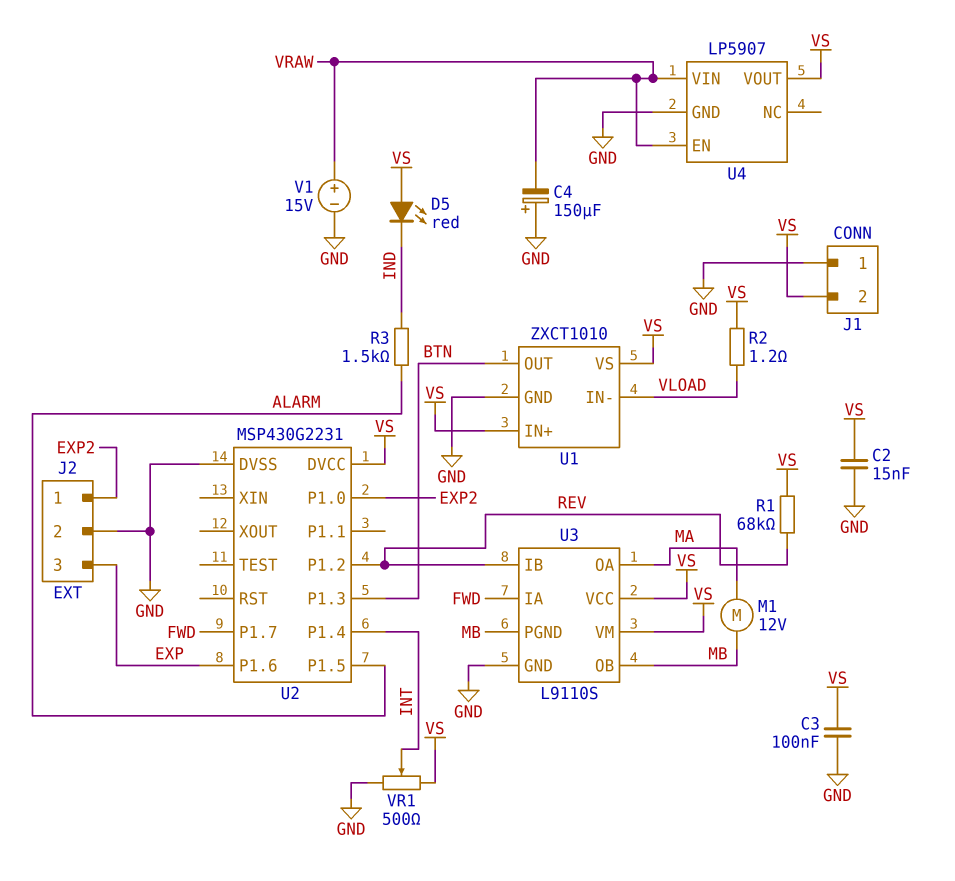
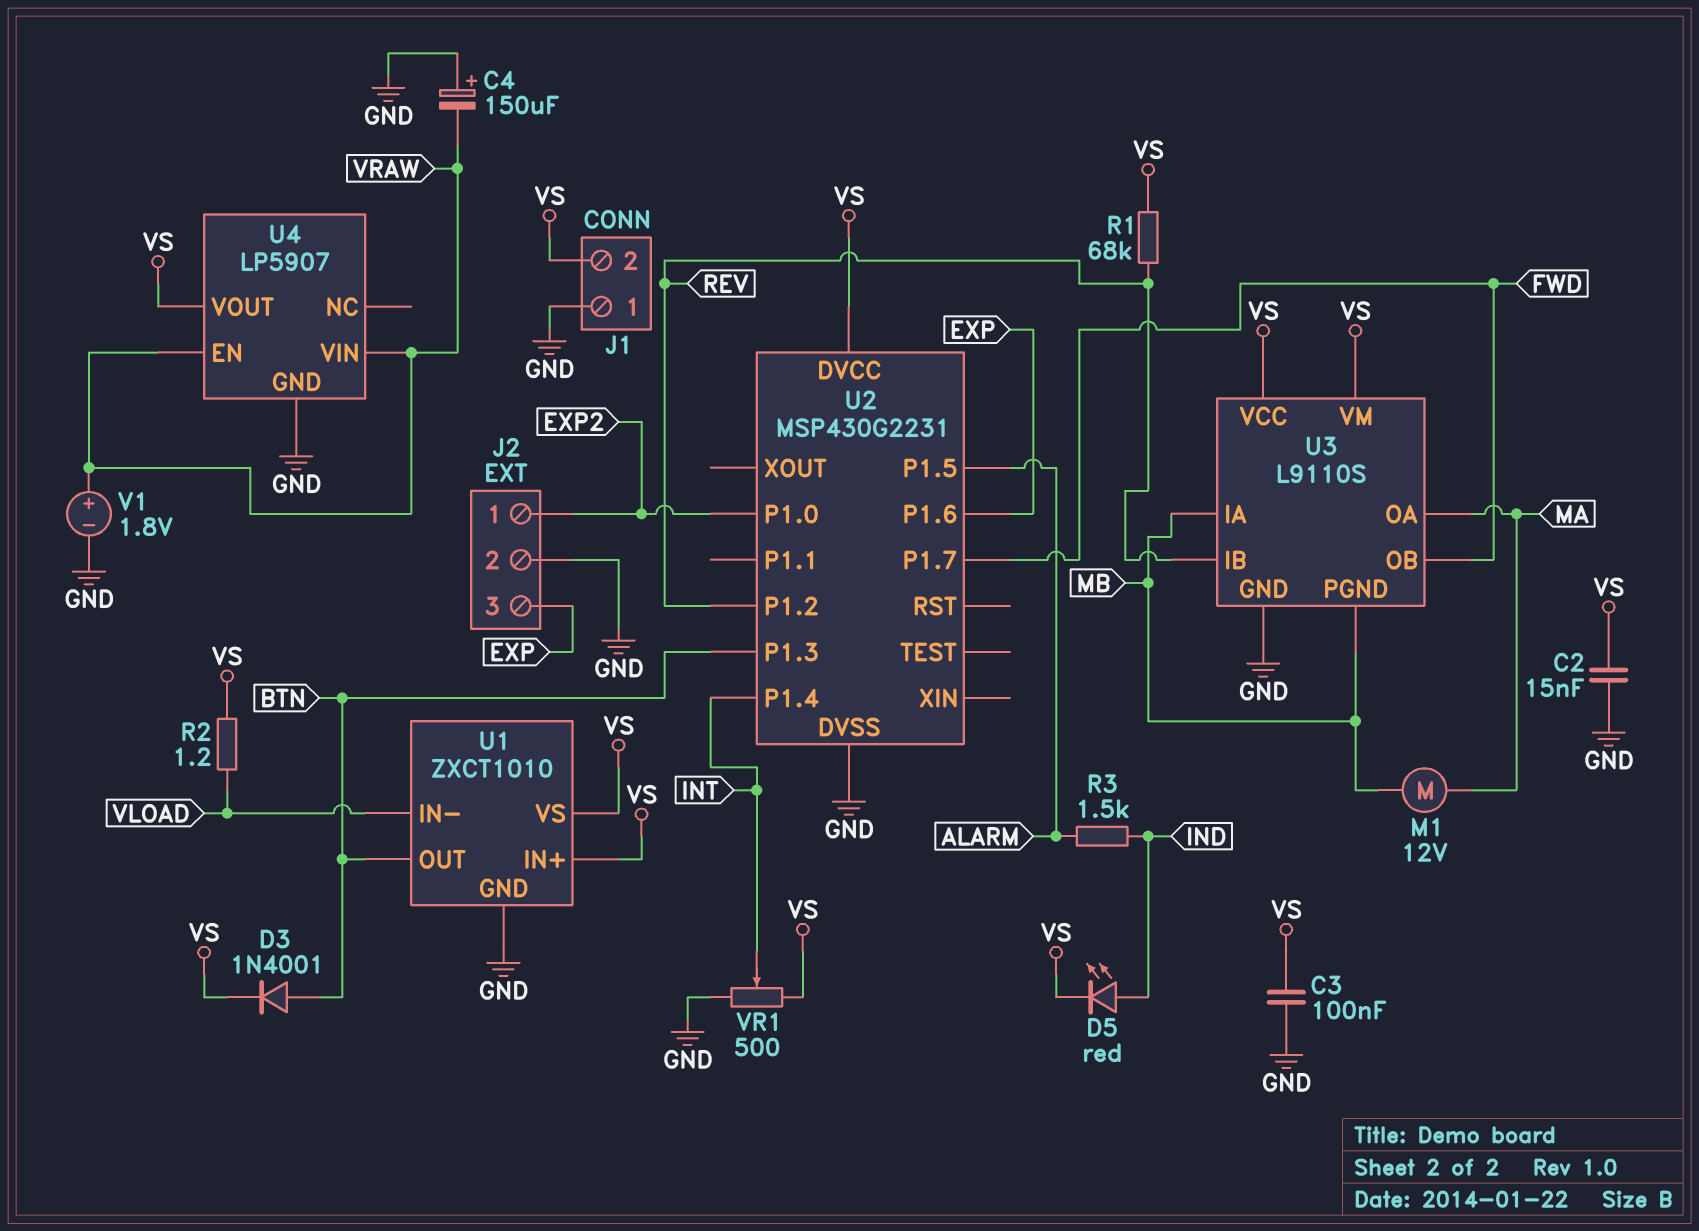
D3: none -> diode 1N4001 (A BTN, K VS)
D5: LED red (A VS, K IND) -> LED red (A IND, K VS)
U3 pin IA: FWD -> MB
U3 pin OB: MB -> FWD
V1: 15V (plus VRAW, minus GND) -> 1.8V (plus VRAW, minus GND)

